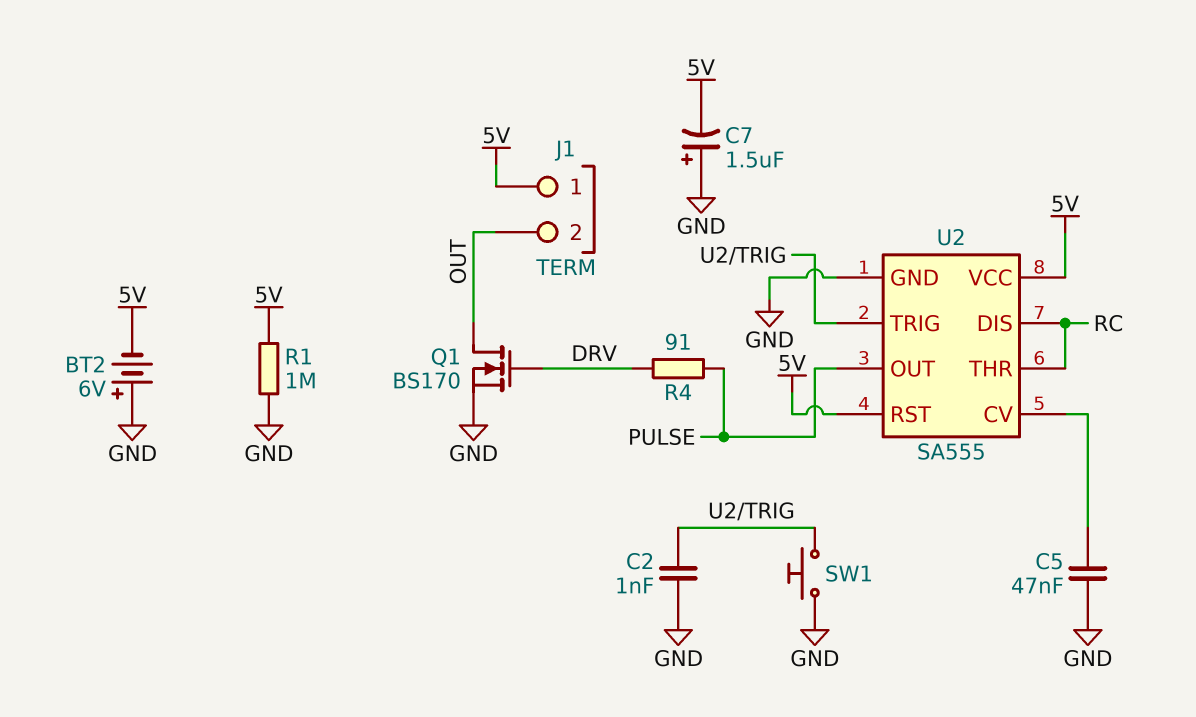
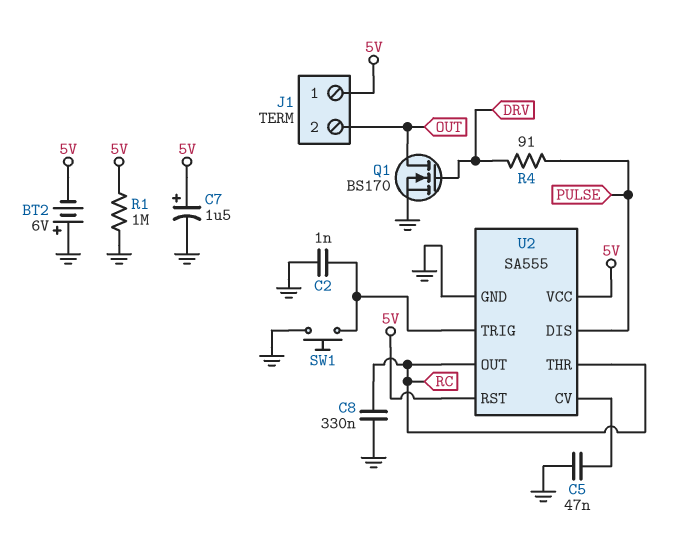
C7: 1.5uF (plus GND, minus 5V) -> 1.5uF (plus 5V, minus GND)
C8: none -> 330nF (GND, RC)
U2 pin DIS: RC -> PULSE
U2 pin OUT: PULSE -> RC

